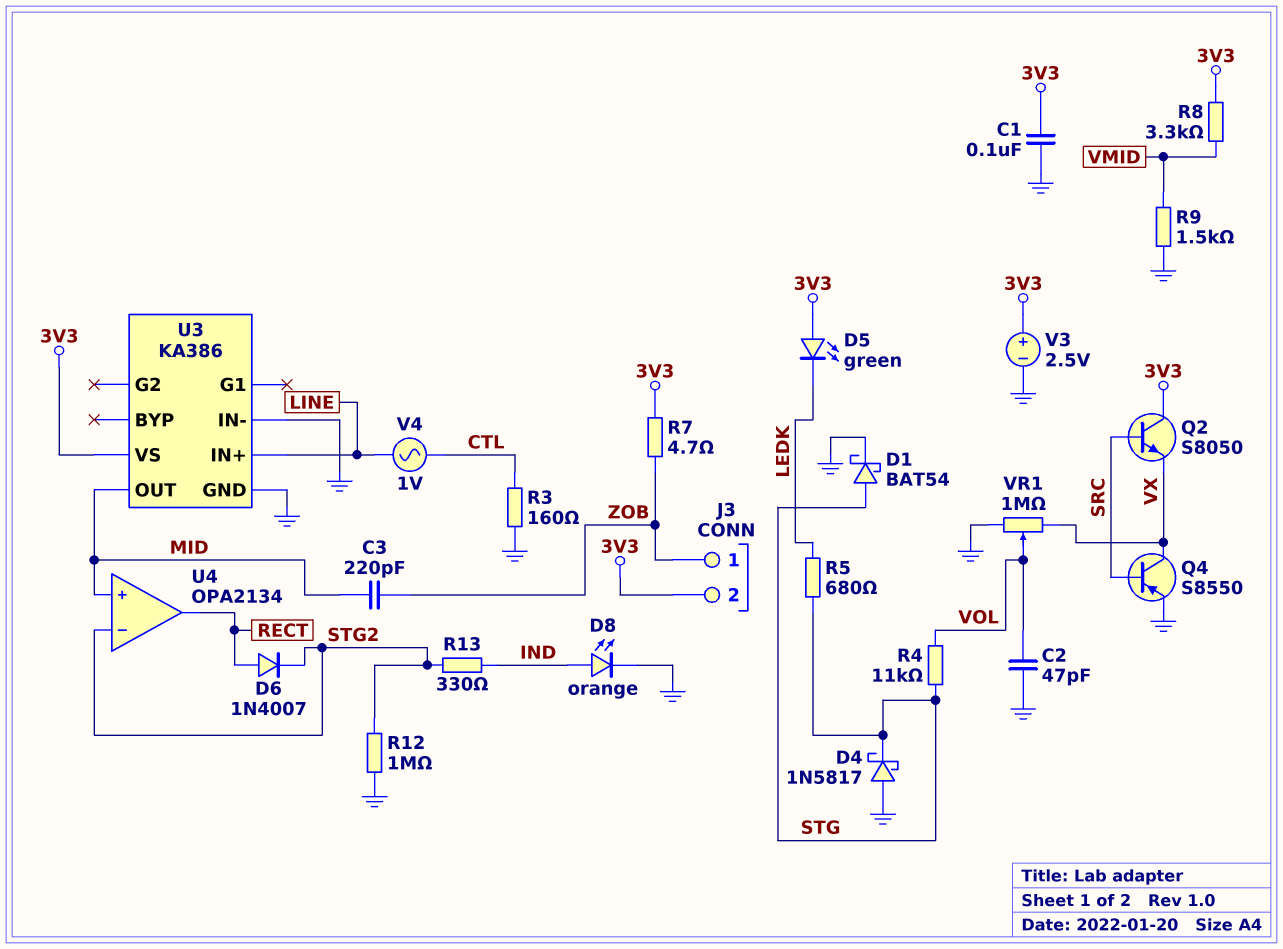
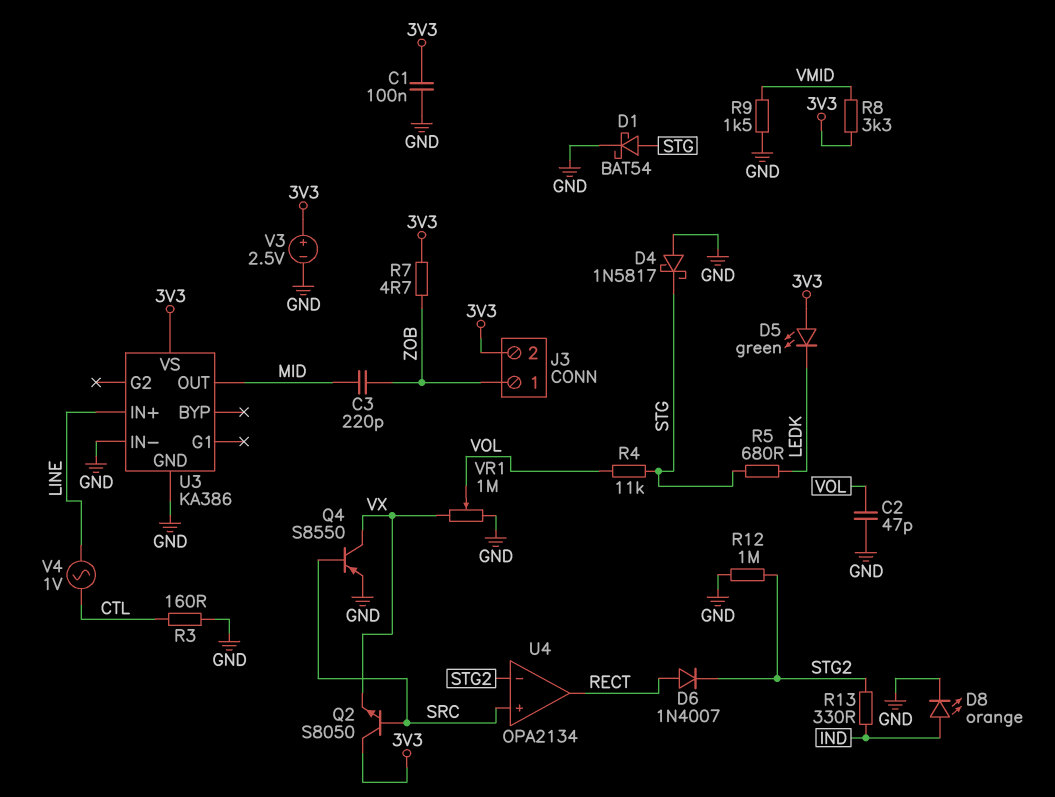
U4 pin in+: MID -> SRC

